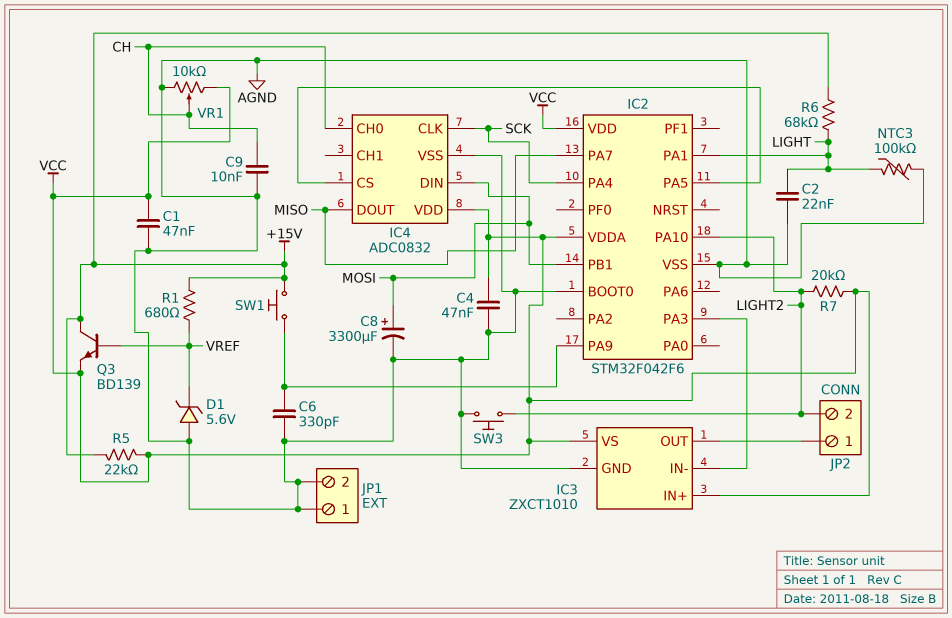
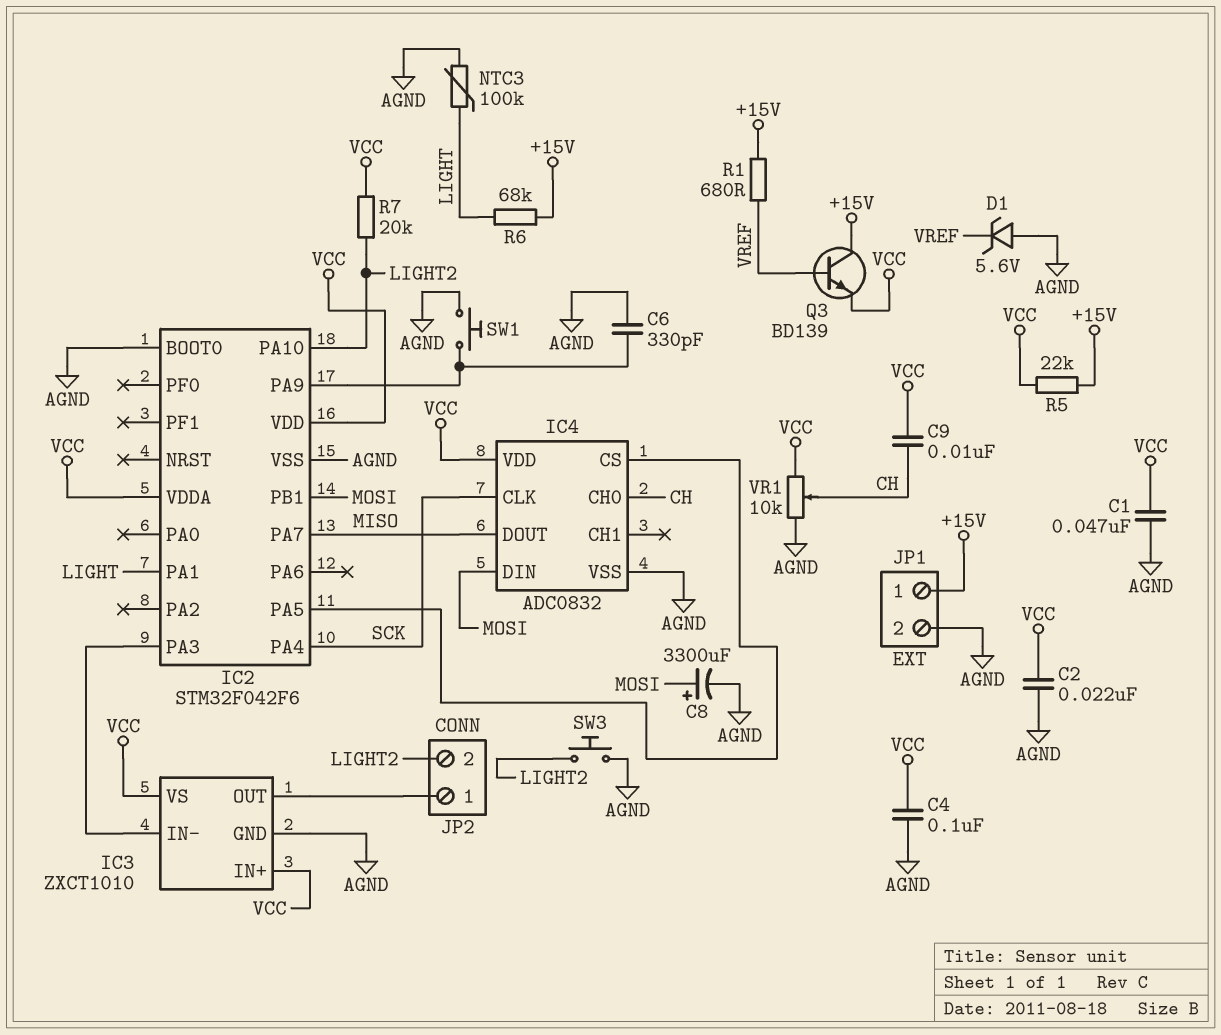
C2: 22nF (AGND, LIGHT) -> 22nF (AGND, VCC)
C4: 47nF (AGND, VCC) -> 100nF (AGND, VCC)
C9: 10nF (AGND, CH) -> 10nF (CH, VCC)
JP1 pin 1: AGND -> +15V
SW1: button (+15V, IC2/PA9) -> button (AGND, IC2/PA9)

